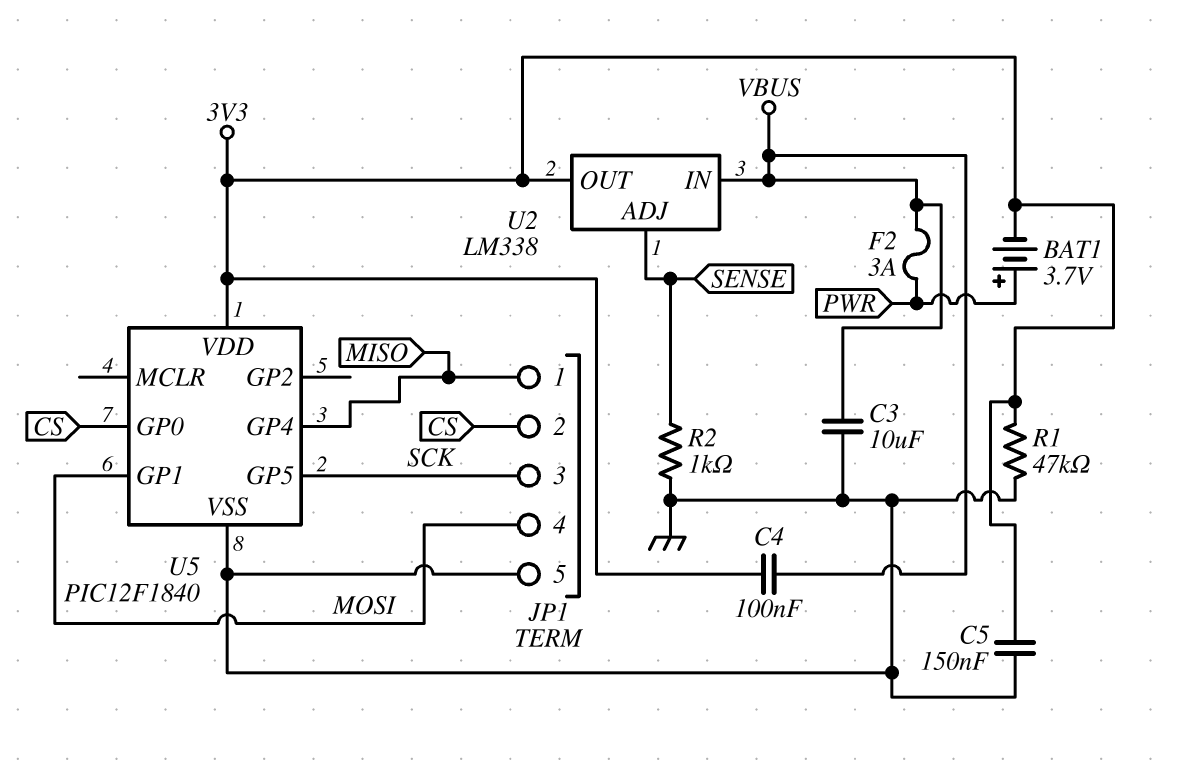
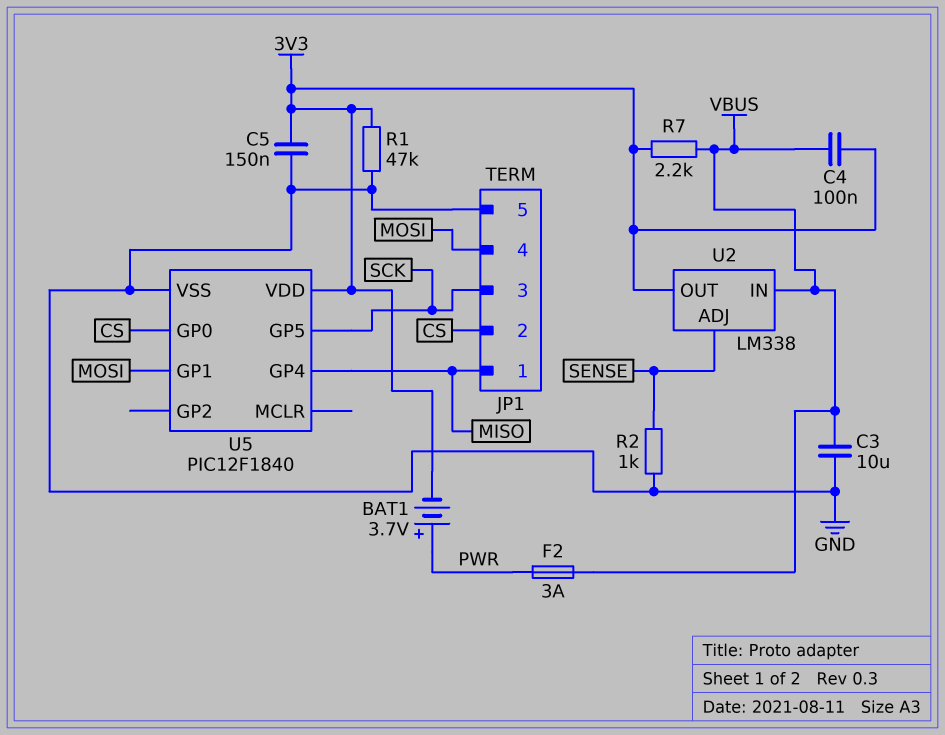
R7: none -> 2.2k (3V3, VBUS)

